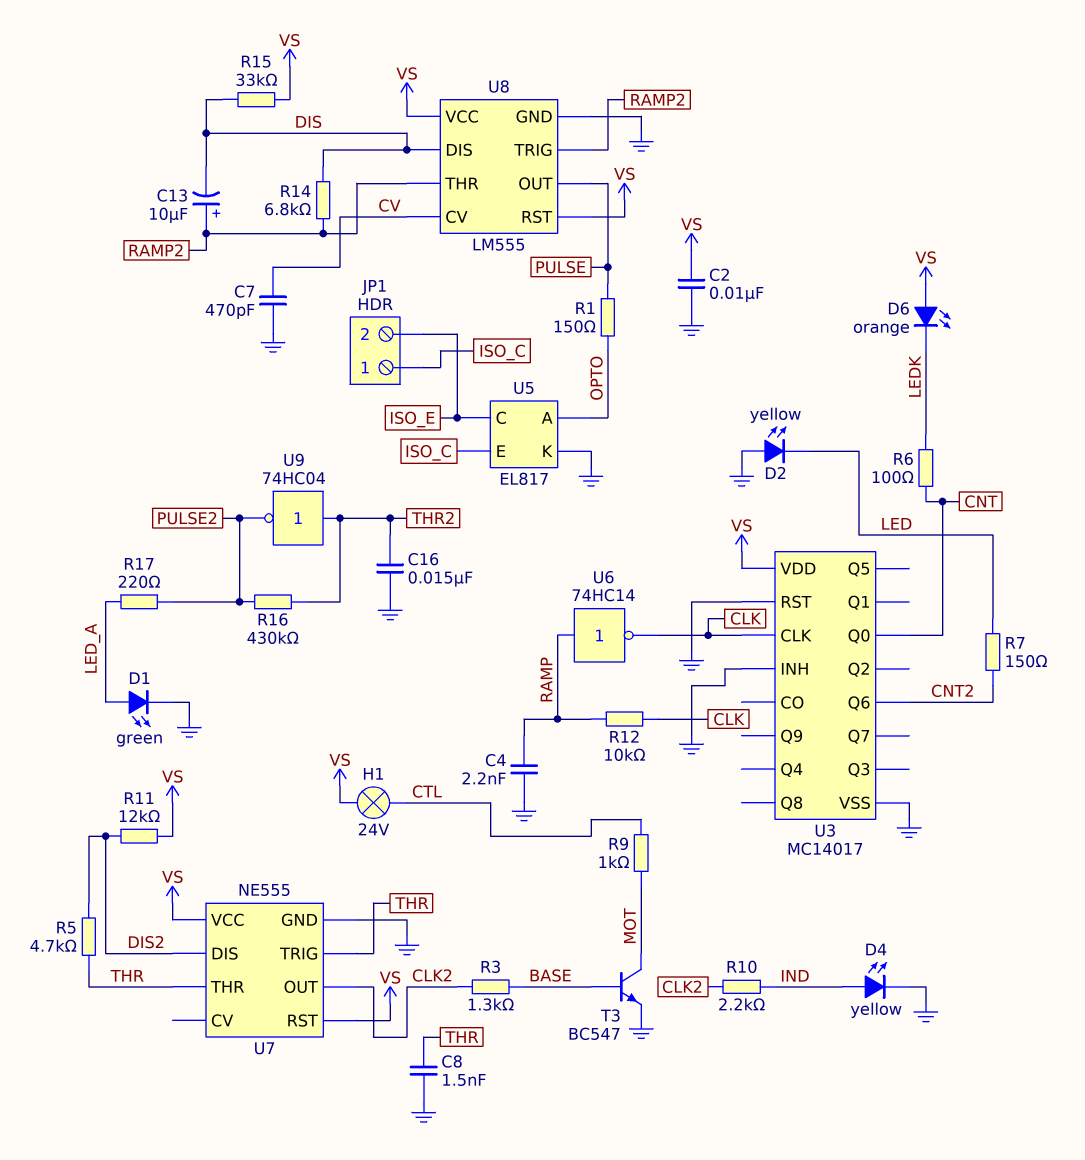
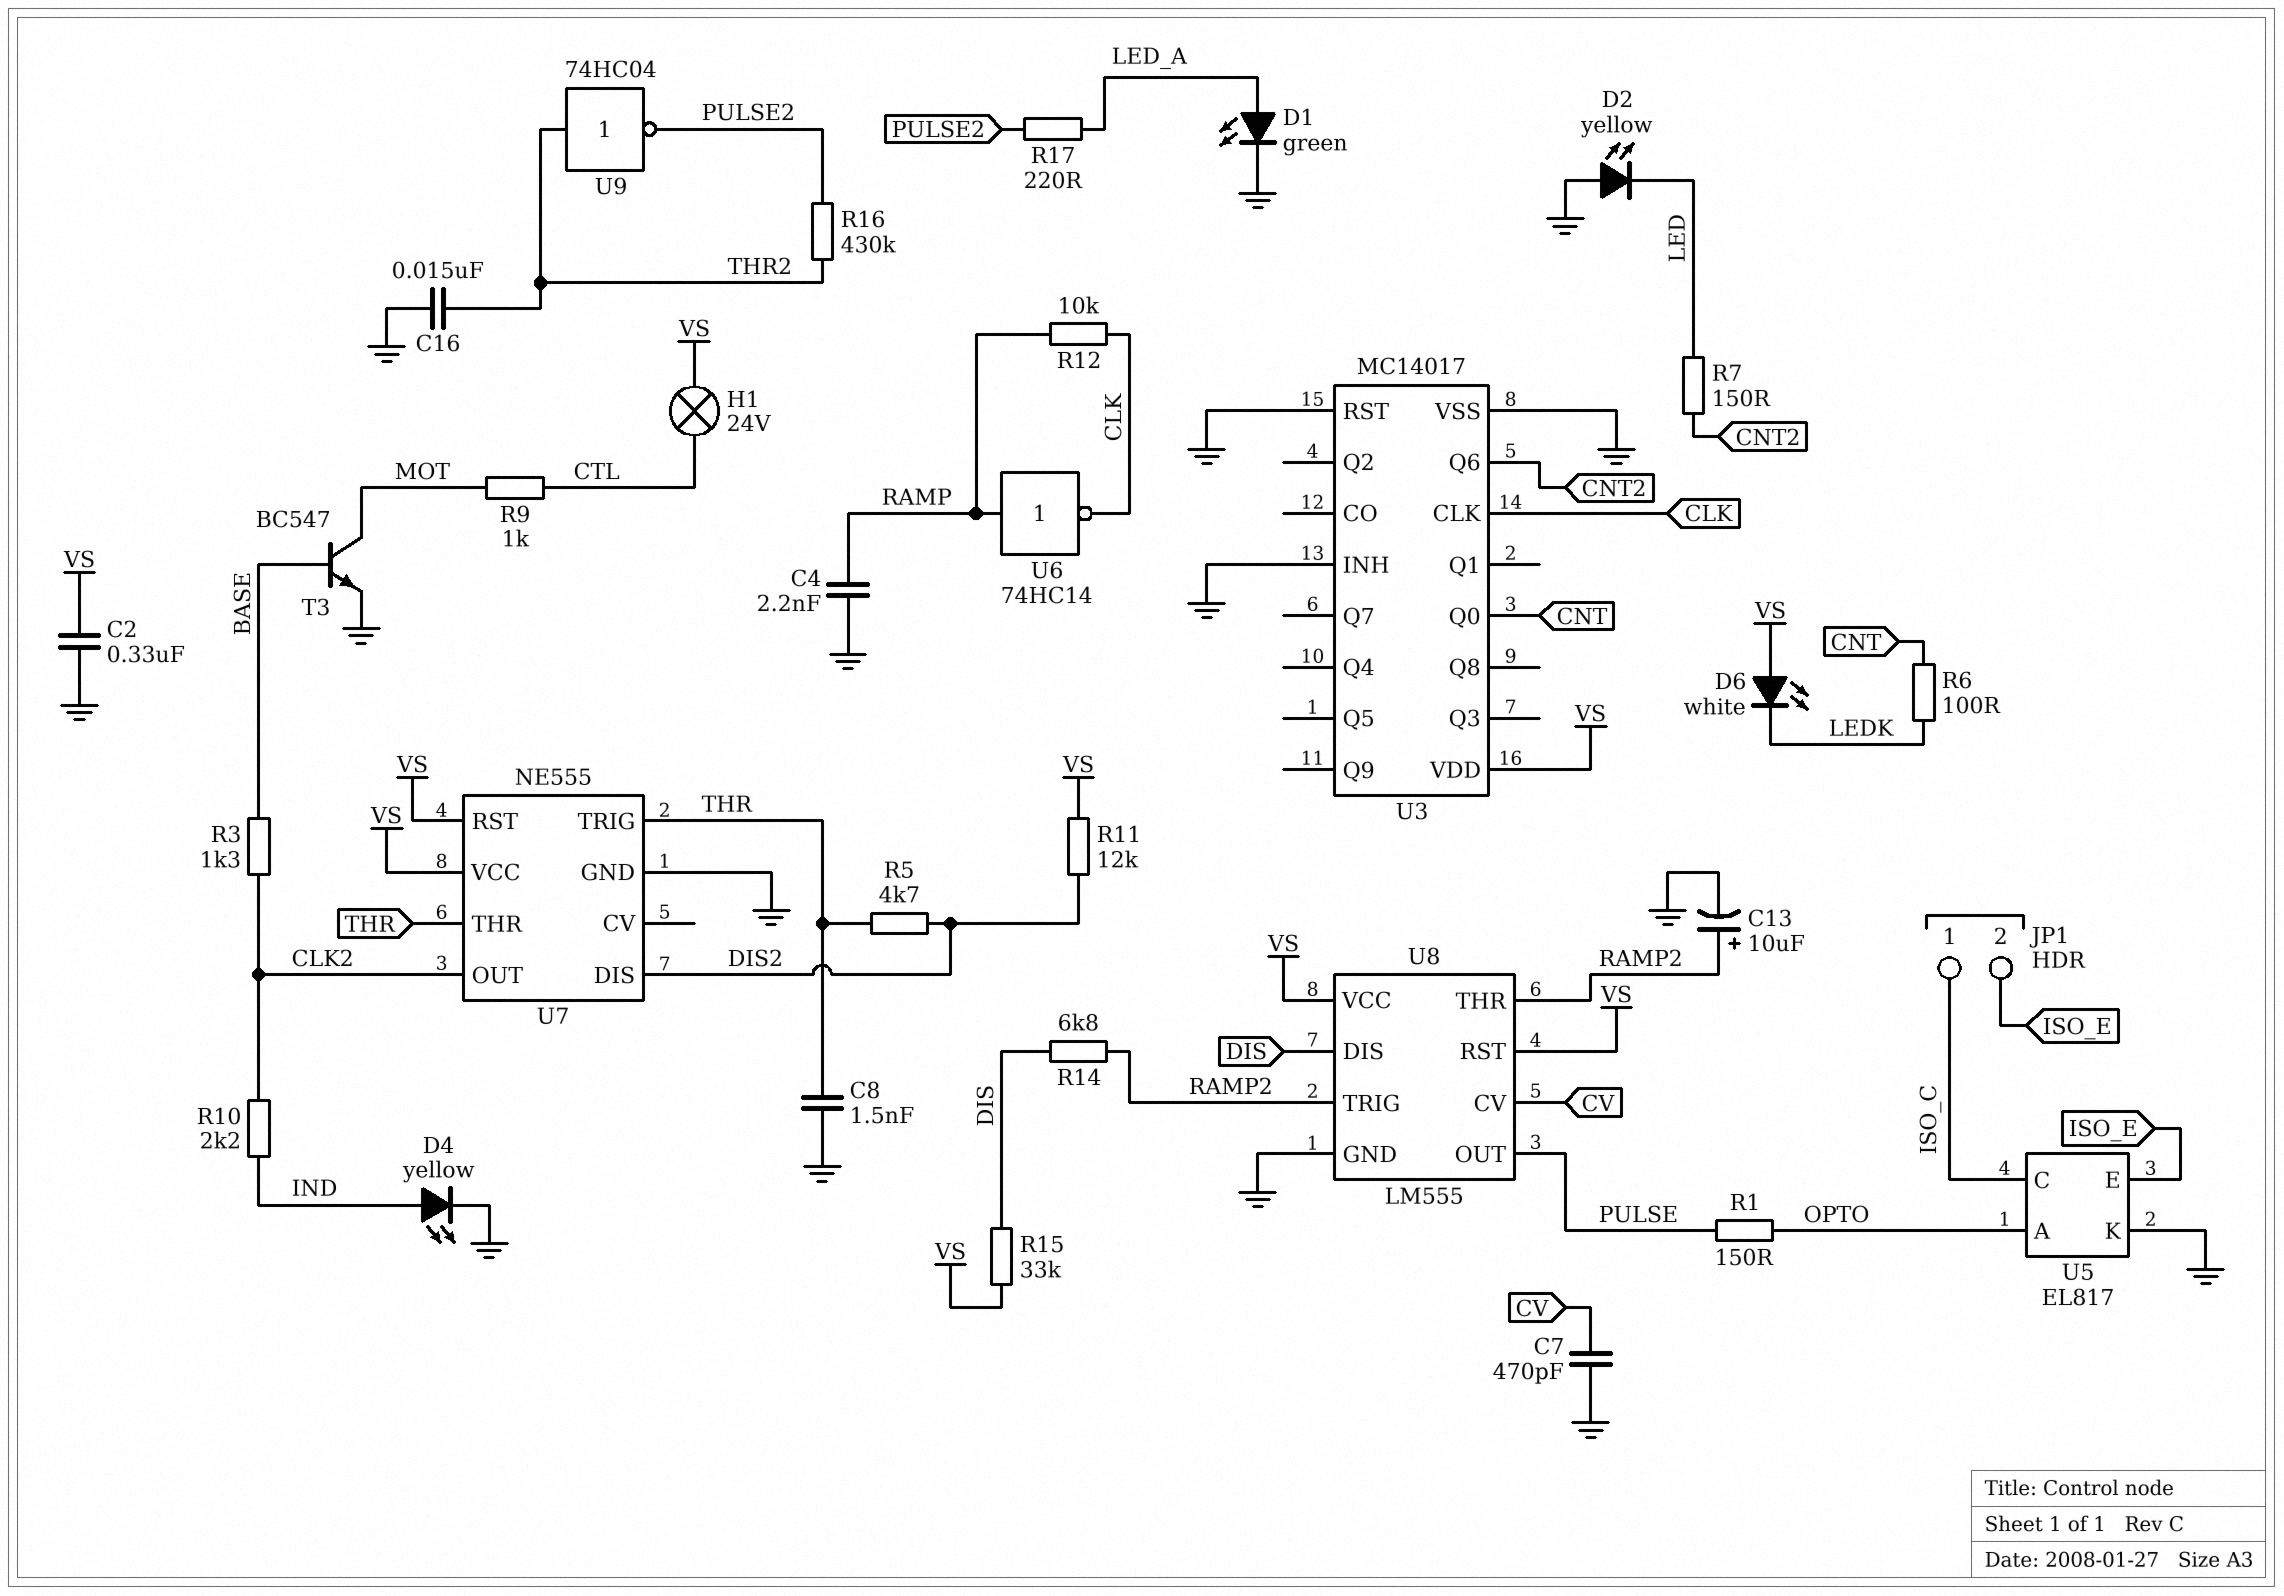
C2: 10nF (GND, VS) -> 330nF (GND, VS)
C13: 10uF (plus RAMP2, minus DIS) -> 10uF (plus RAMP2, minus GND)
D6: LED orange (A VS, K LEDK) -> LED white (A VS, K LEDK)
U5 pin C: ISO_E -> ISO_C
U5 pin E: ISO_C -> ISO_E

